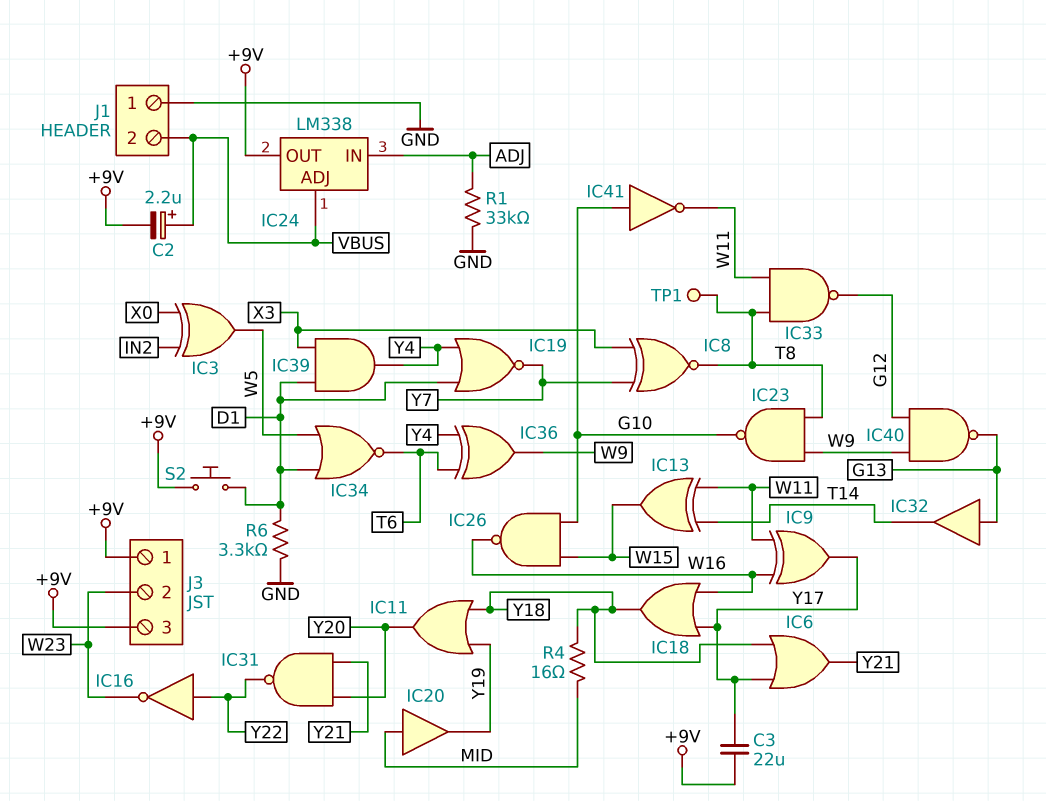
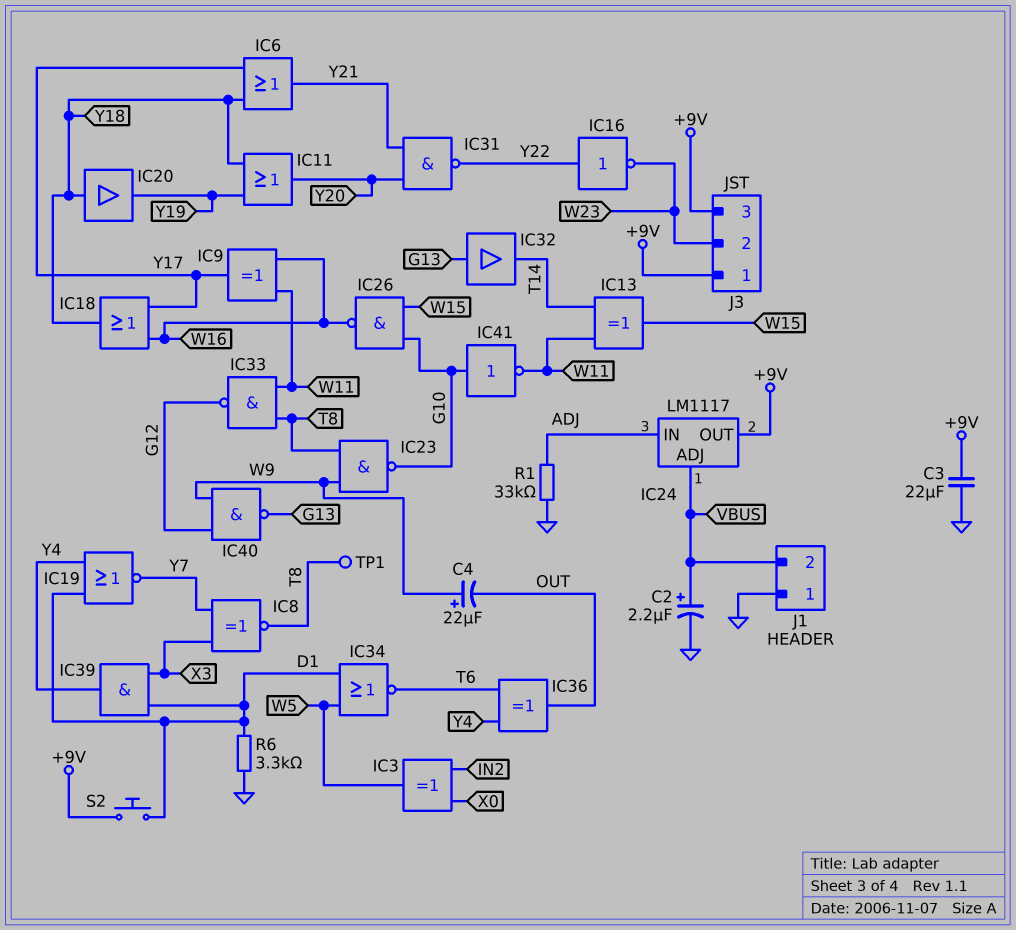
C2: 2.2uF (plus VBUS, minus +9V) -> 2.2uF (plus VBUS, minus GND)
C3: 22uF (+9V, Y17) -> 22uF (+9V, GND)
C4: none -> 22uF (plus W9, minus OUT)
IC20: buffer (in MID, out Y19) -> buffer (in Y18, out Y19)
IC24: LM338 -> LM1117
IC36: XOR (in T6, in Y4, out W9) -> XOR (in T6, in Y4, out OUT)
R4: 16 (MID, Y18) -> none

